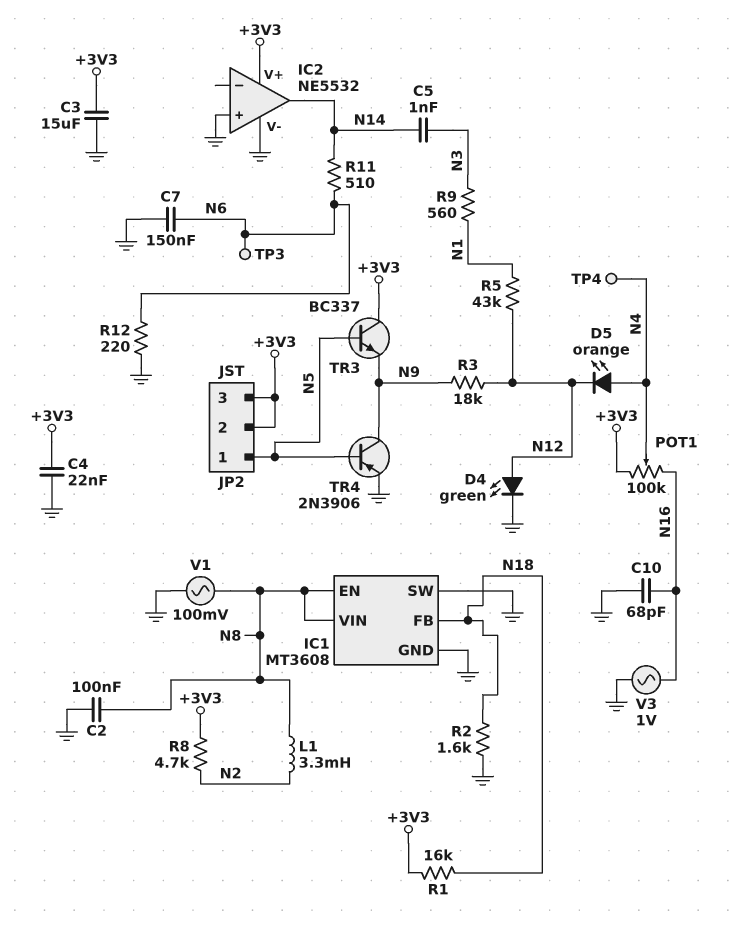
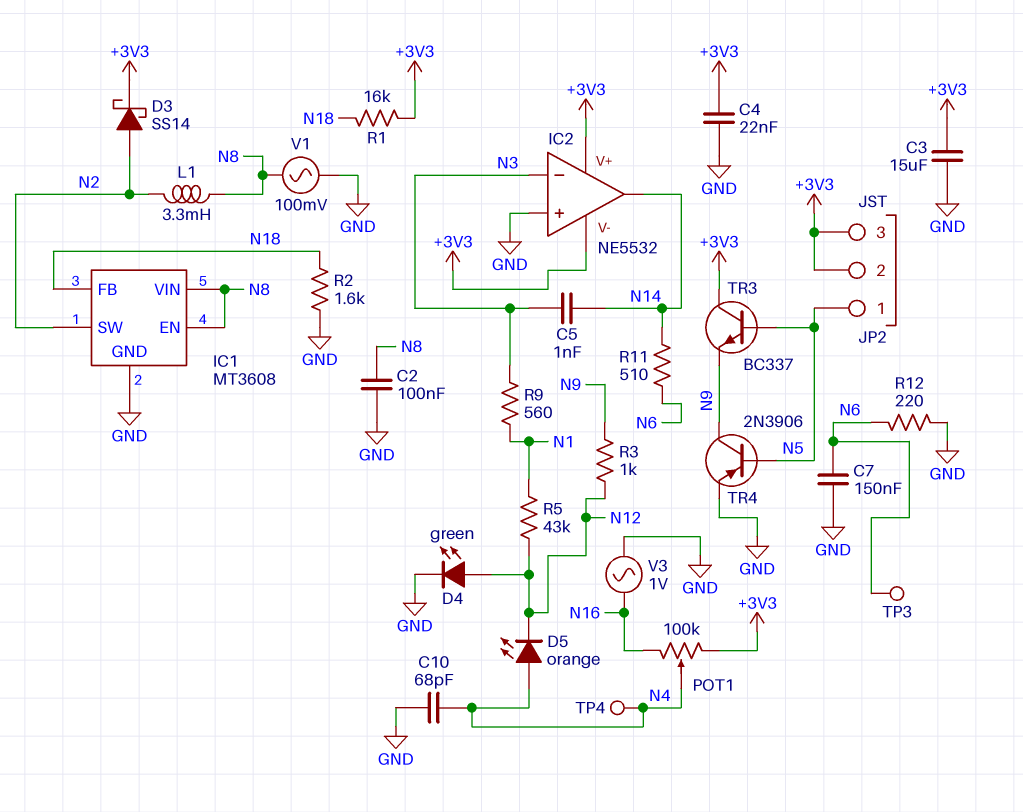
C10: 68pF (GND, N16) -> 68pF (GND, N4)
D3: none -> schottky SS14 (A N2, K +3V3)
IC1 pin SW: GND -> N2
IC2 pin V-: GND -> +3V3
IC2 pin in-: none -> N3
R3: 18k (N9, N12) -> 1k (N9, N12)
R8: 4.7k (+3V3, N2) -> none

